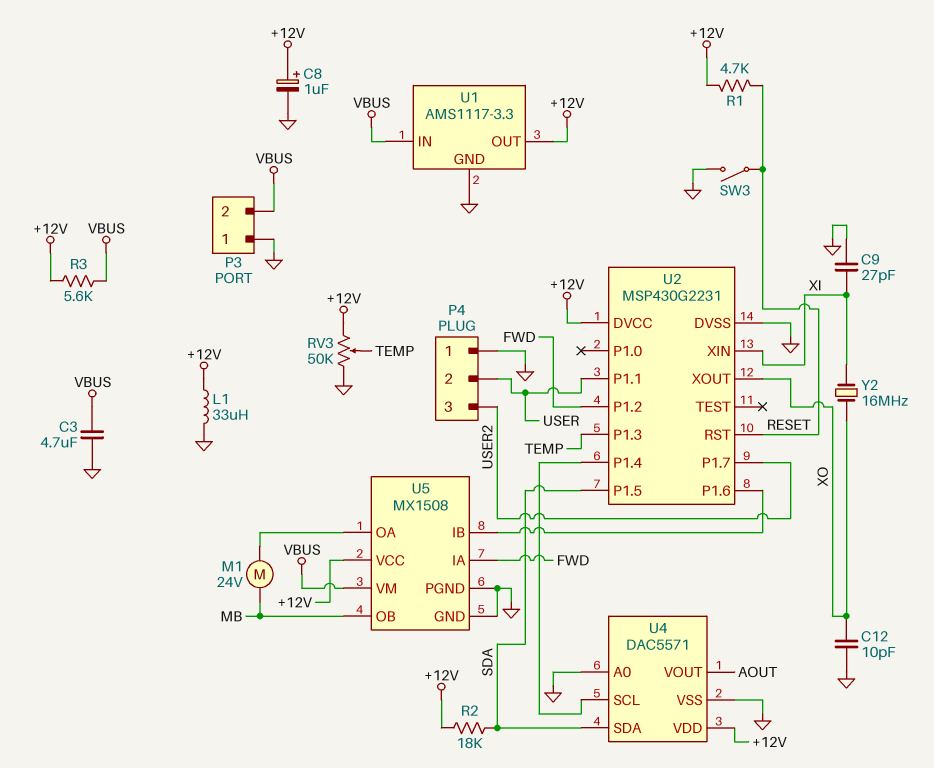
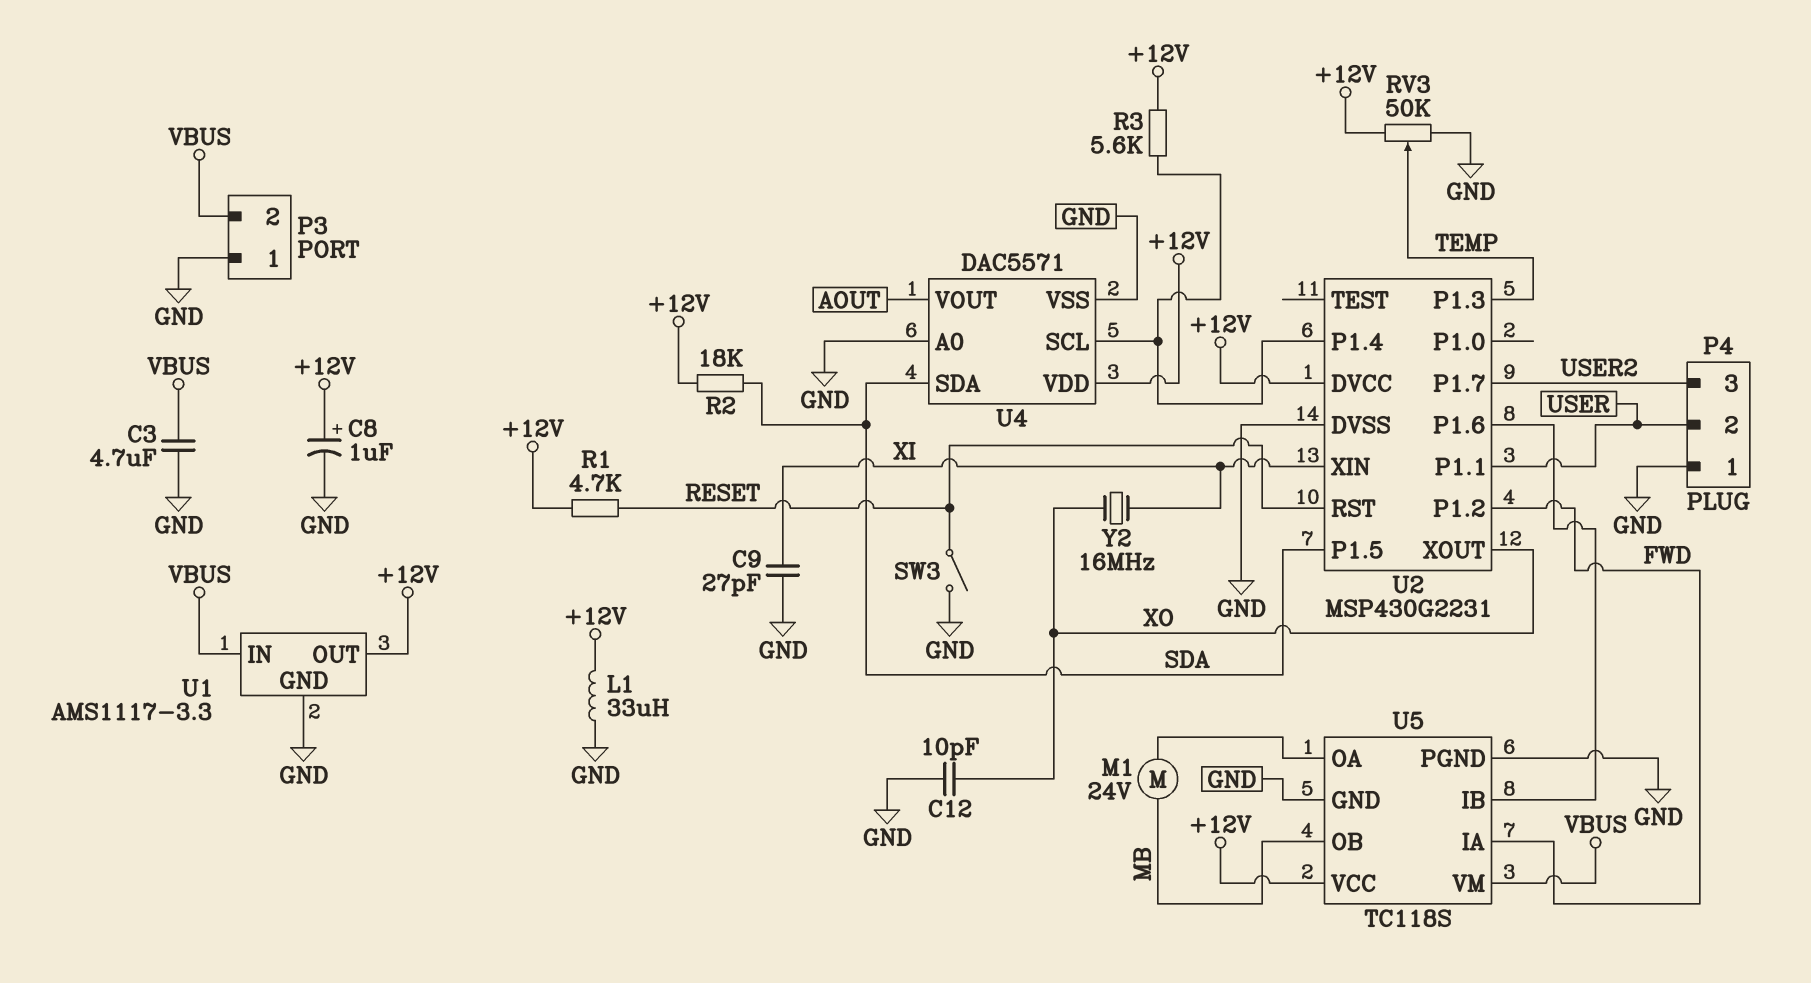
R3: 5.6k (+12V, VBUS) -> 5.6k (+12V, U2/P1.4)
U5: MX1508 -> TC118S

